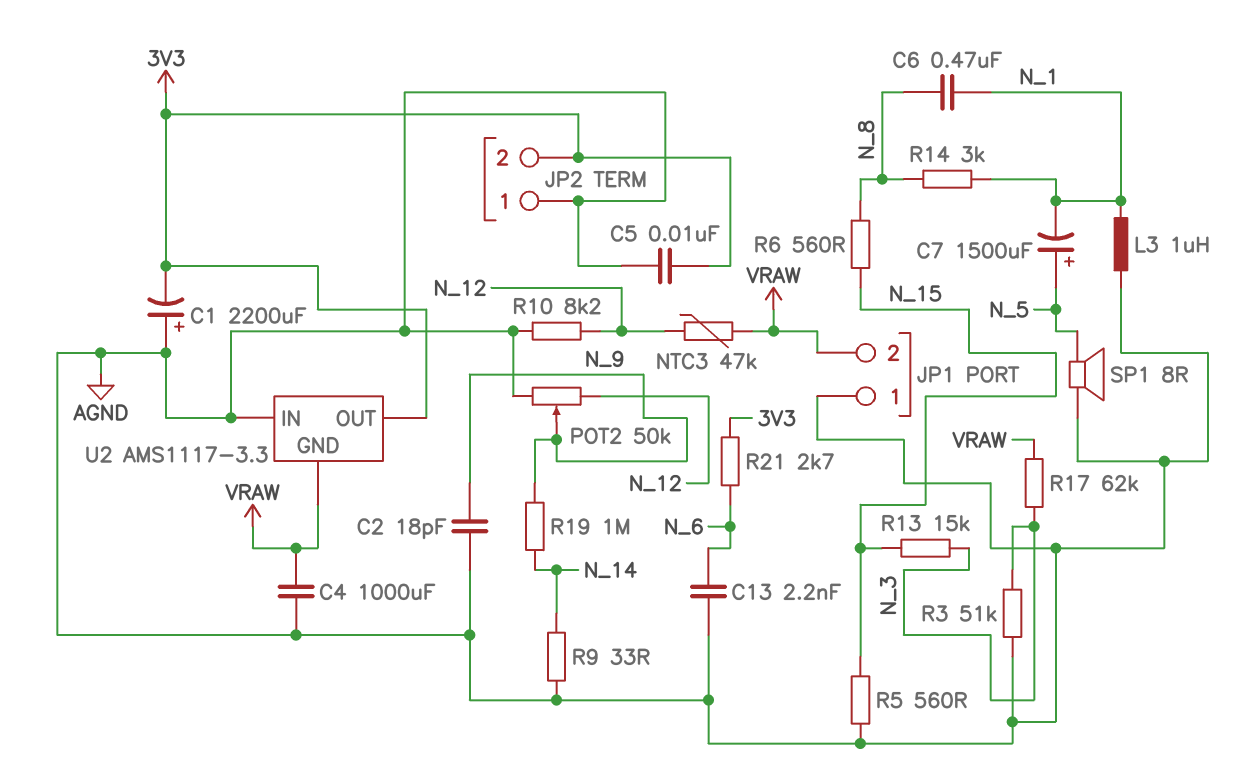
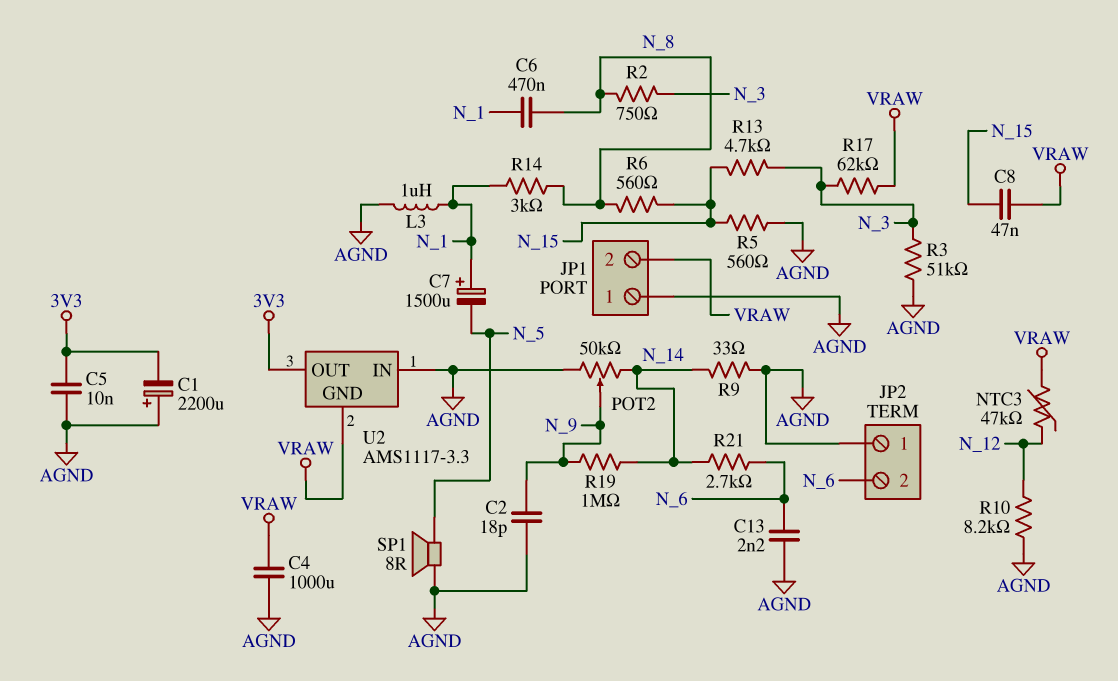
C7: 1500uF (plus N_5, minus N_1) -> 1500uF (plus N_1, minus N_5)
C8: none -> 47nF (N_15, VRAW)
JP2 pin 2: 3V3 -> N_6
POT2: 50k (AGND, N_12, wiper N_9) -> 50k (AGND, N_14, wiper N_9)
R2: none -> 750 (N_3, N_8)
R13: 15k (N_3, N_15) -> 4.7k (N_3, N_15)
R21: 2.7k (3V3, N_6) -> 2.7k (N_6, N_14)

